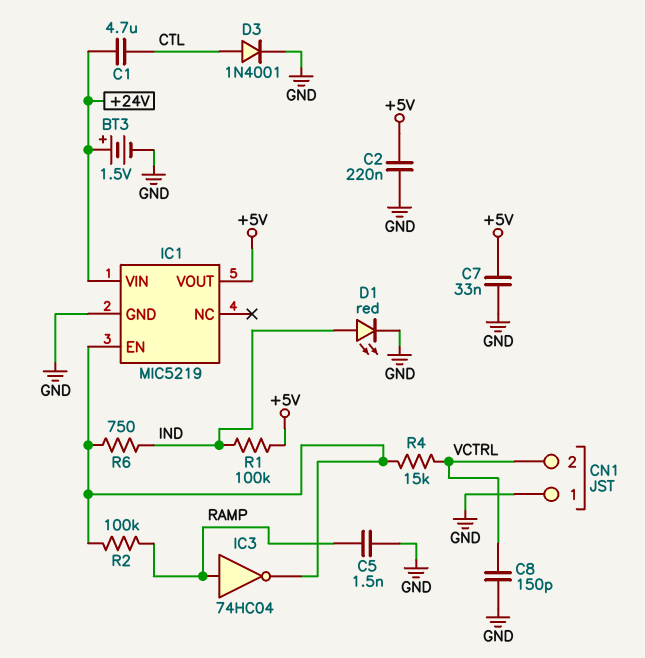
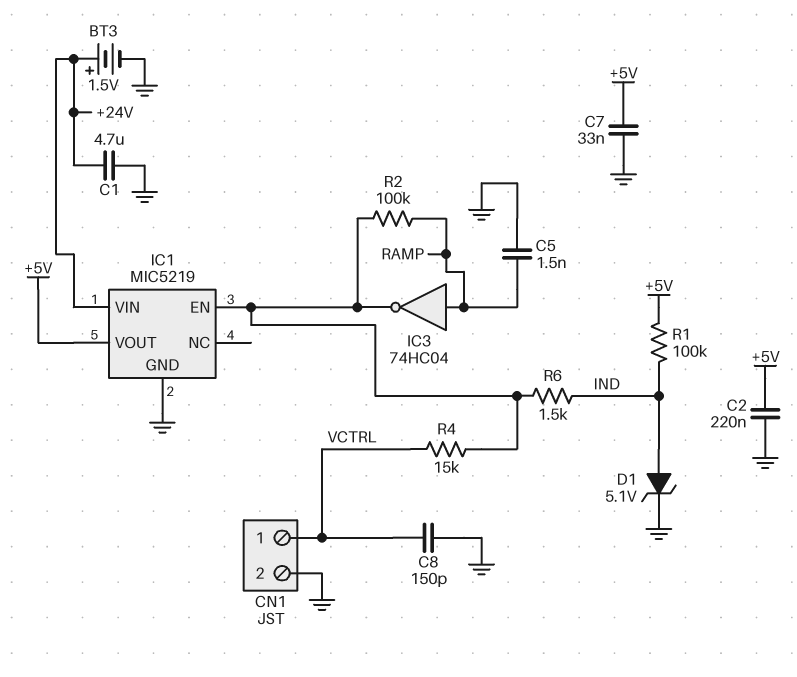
C1: 4.7uF (+24V, CTL) -> 4.7uF (+24V, GND)
CN1 pin 1: GND -> VCTRL
CN1 pin 2: VCTRL -> GND
D1: LED red (A IND, K GND) -> zener 5.1V (A IND, K GND)
D3: diode 1N4001 (A CTL, K GND) -> none
R6: 750 (IC1/EN, IND) -> 1.5k (IC1/EN, IND)

